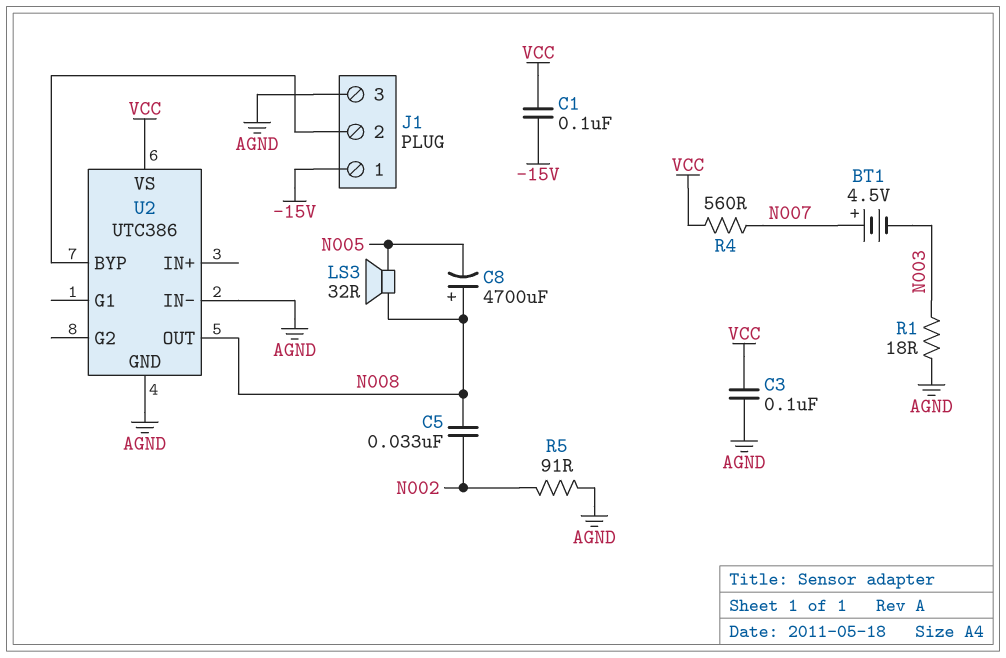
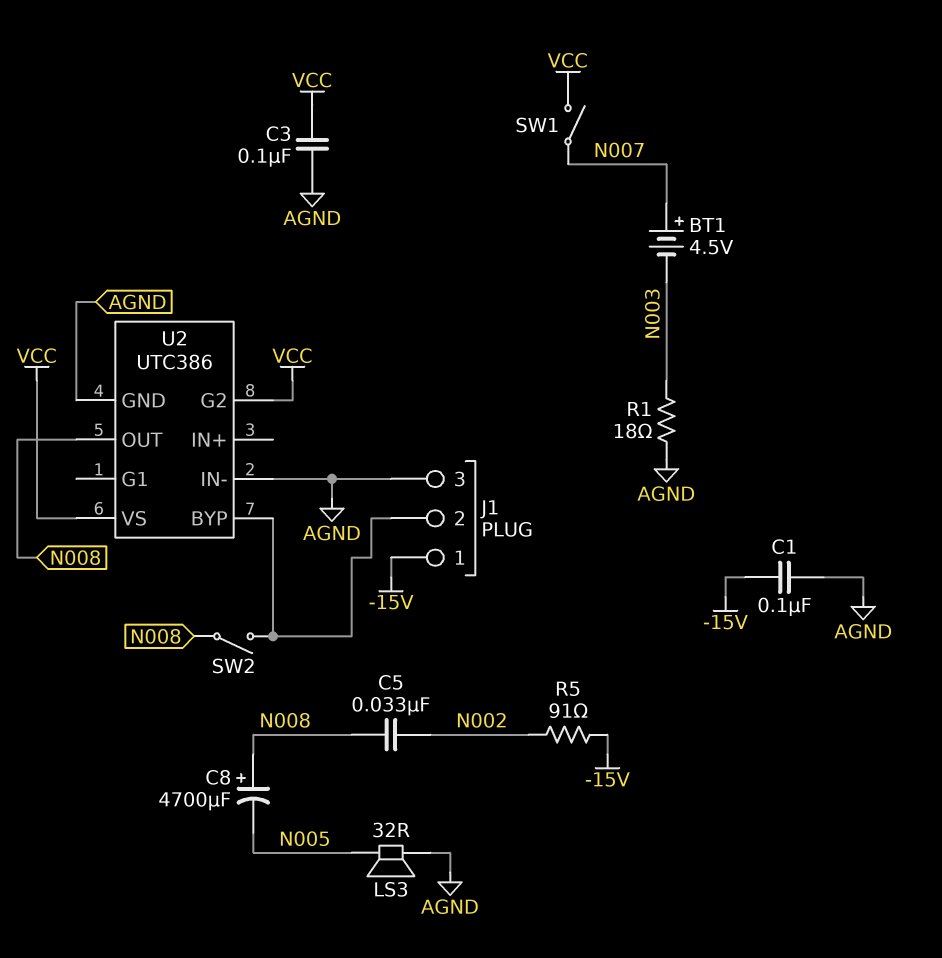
C1: 100nF (-15V, VCC) -> 100nF (-15V, AGND)
LS3: speaker 32R (N005, N008) -> speaker 32R (AGND, N005)
R4: 560 (N007, VCC) -> none
R5: 91 (AGND, N002) -> 91 (-15V, N002)
SW1: none -> switch (N007, VCC)
SW2: none -> switch (J1/2, N008)
U2 pin G2: none -> VCC

